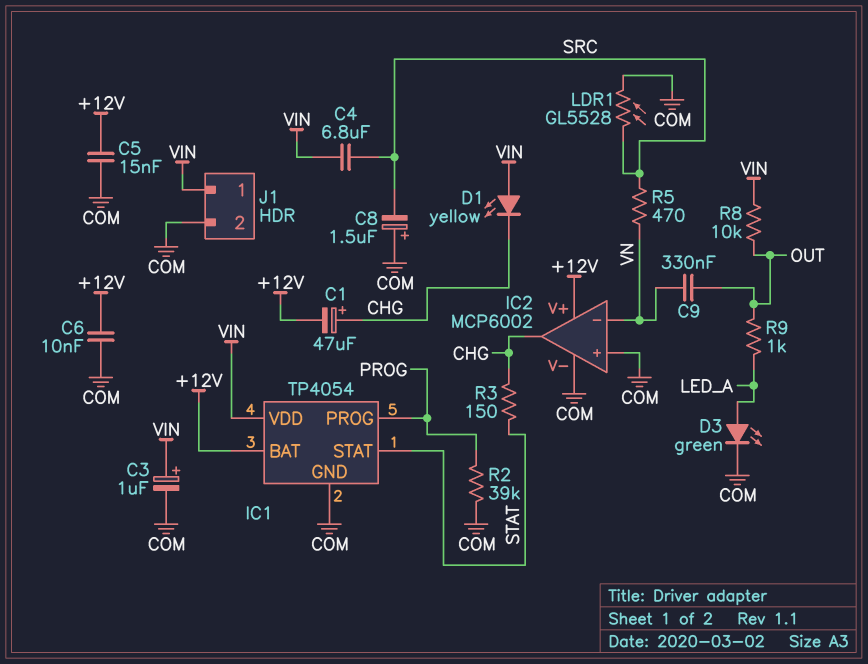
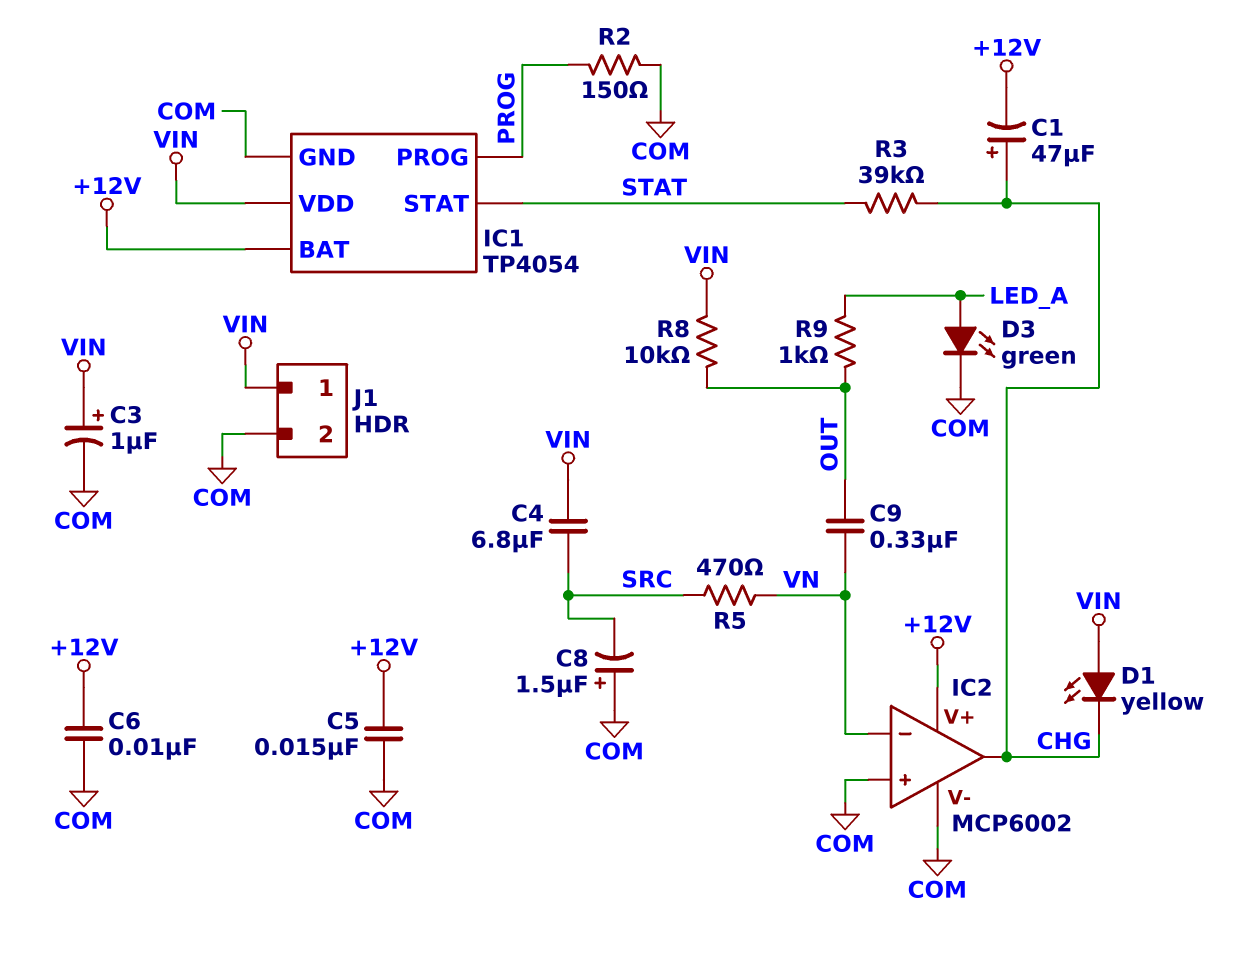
LDR1: GL5528 (COM, SRC) -> none
R2: 39k (COM, PROG) -> 150 (COM, PROG)
R3: 150 (CHG, STAT) -> 39k (CHG, STAT)

